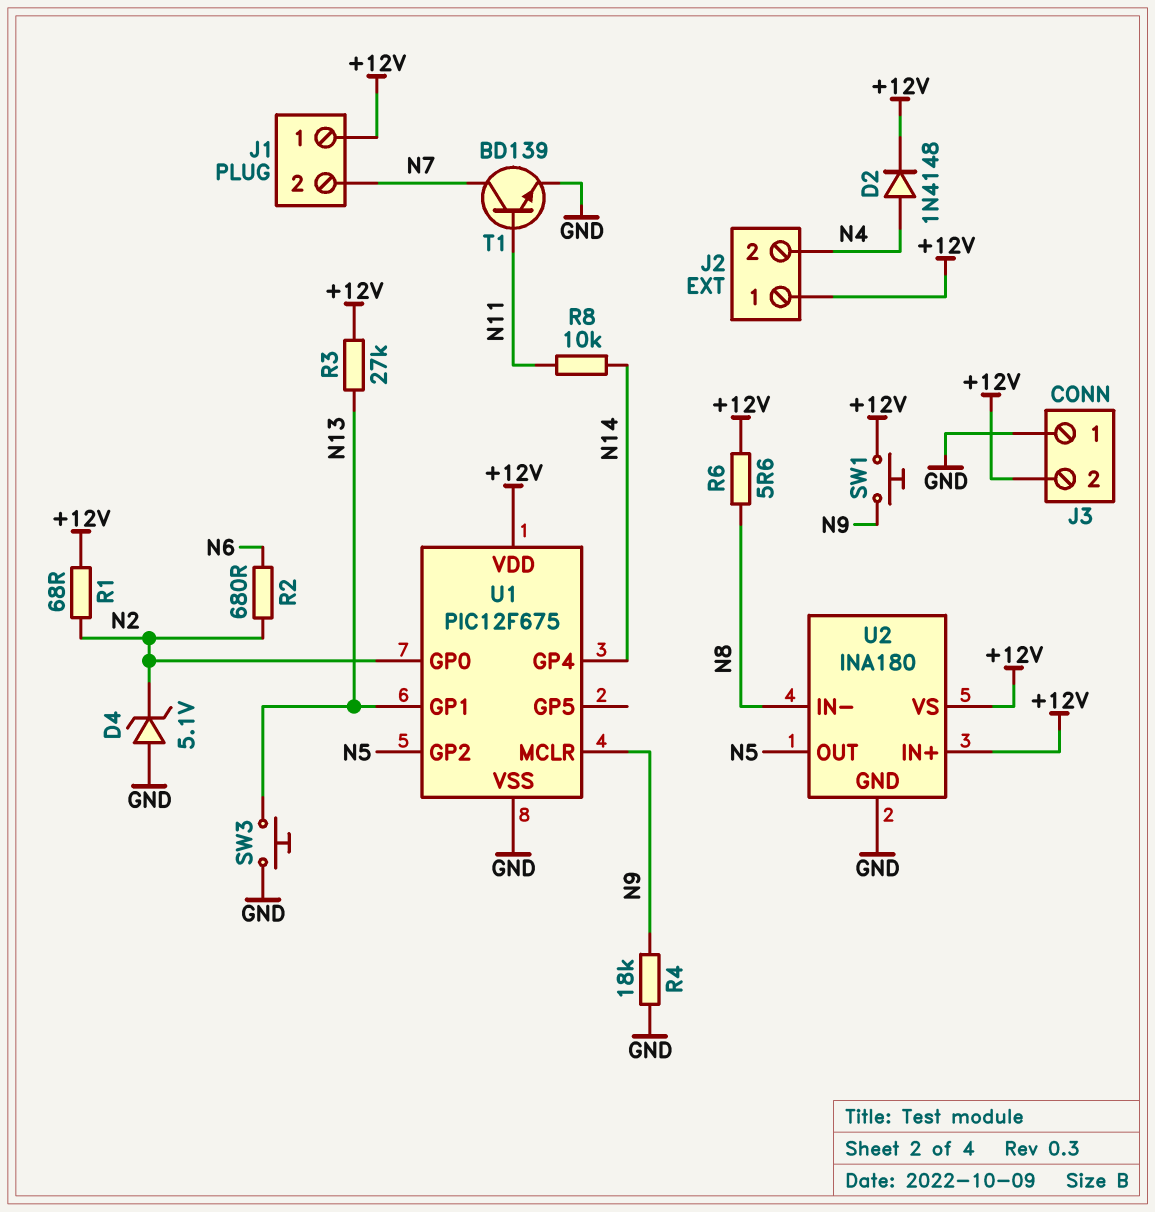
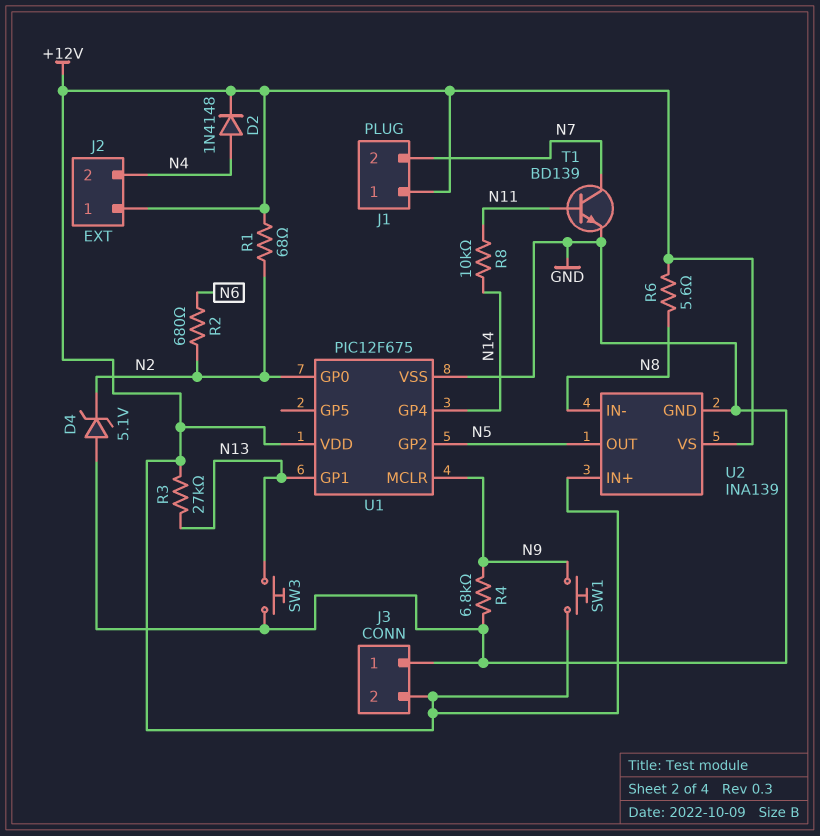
R4: 18k (GND, N9) -> 6.8k (GND, N9)
U2: INA180 -> INA139

